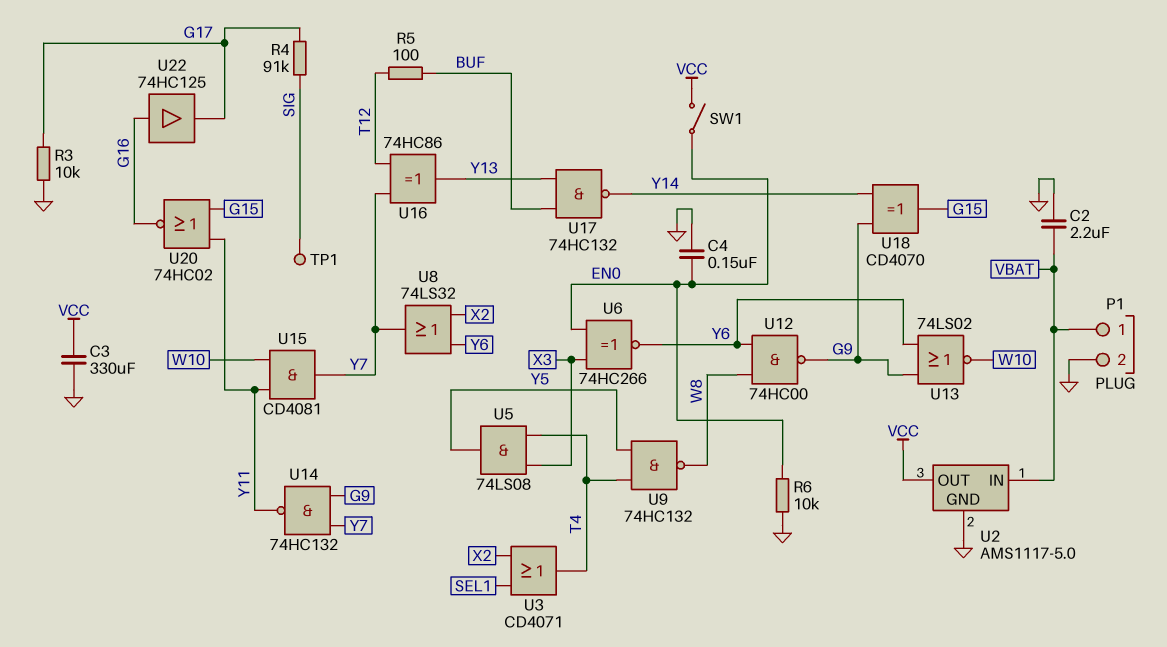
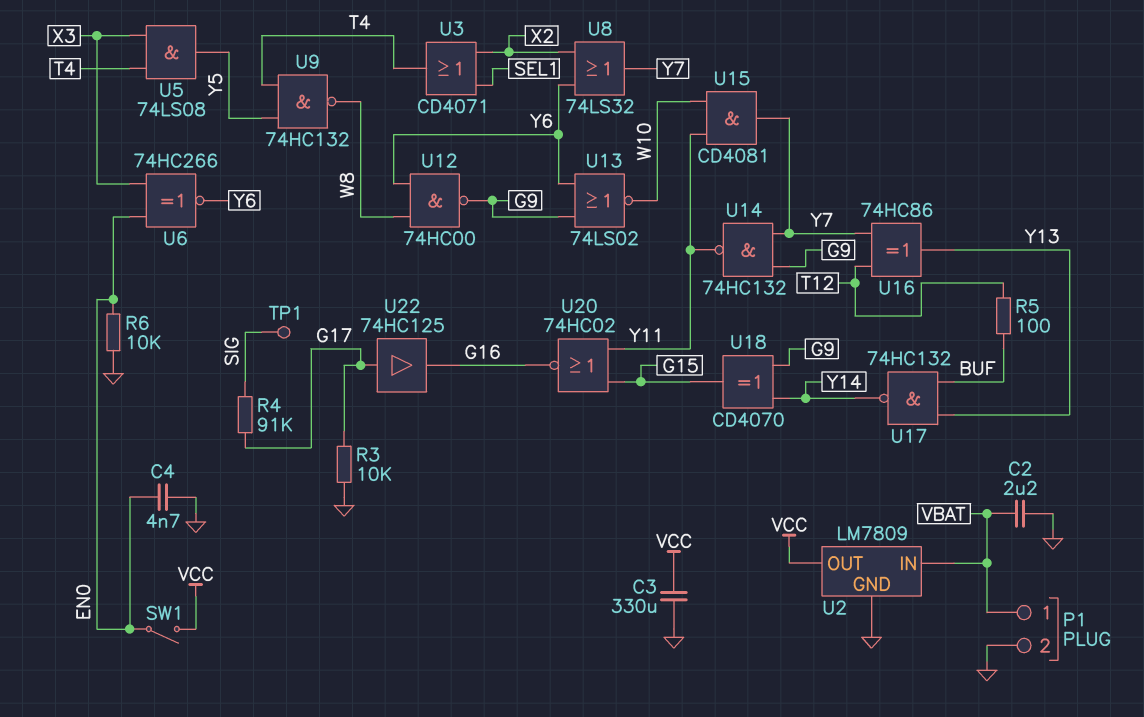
C4: 150nF (EN0, GND) -> 4.7nF (EN0, GND)
U2: AMS1117-5.0 -> LM7809
U22: buffer 74HC125 (in G16, out G17) -> buffer 74HC125 (in G17, out G16)

